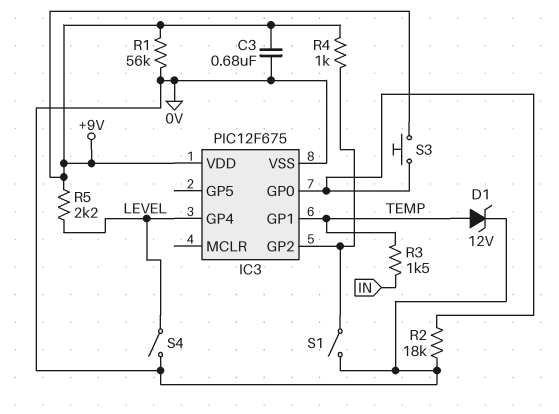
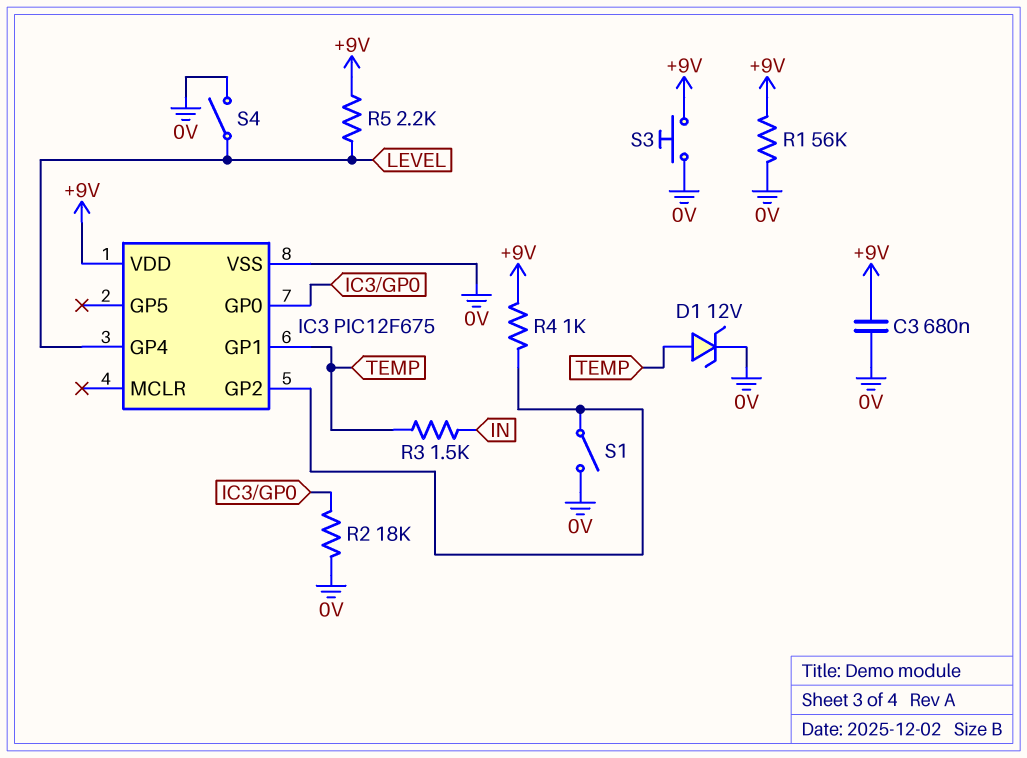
S3: button (+9V, IC3/GP0) -> button (+9V, 0V)

